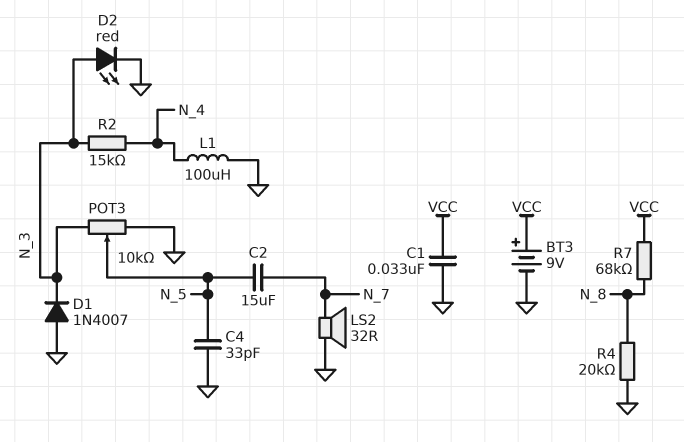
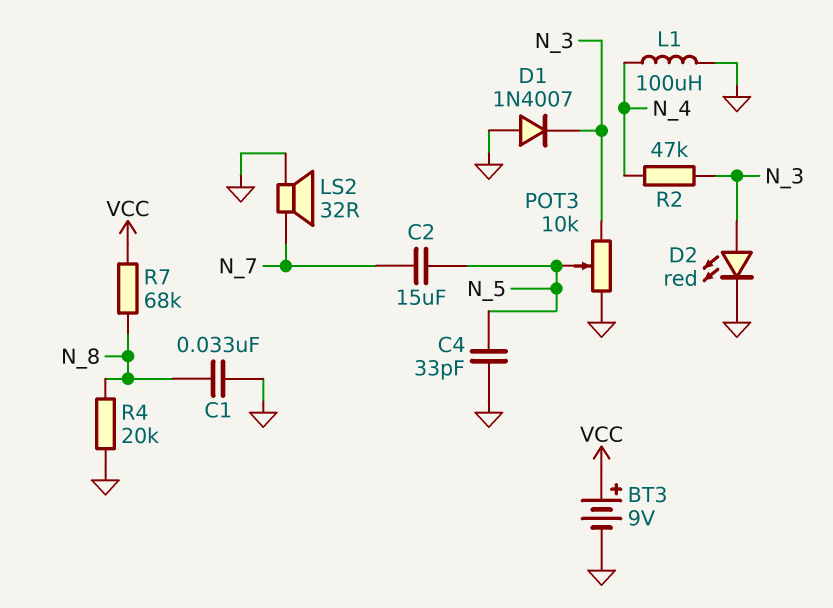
C1: 33nF (GND, VCC) -> 33nF (GND, N_8)
R2: 15k (N_3, N_4) -> 47k (N_3, N_4)

